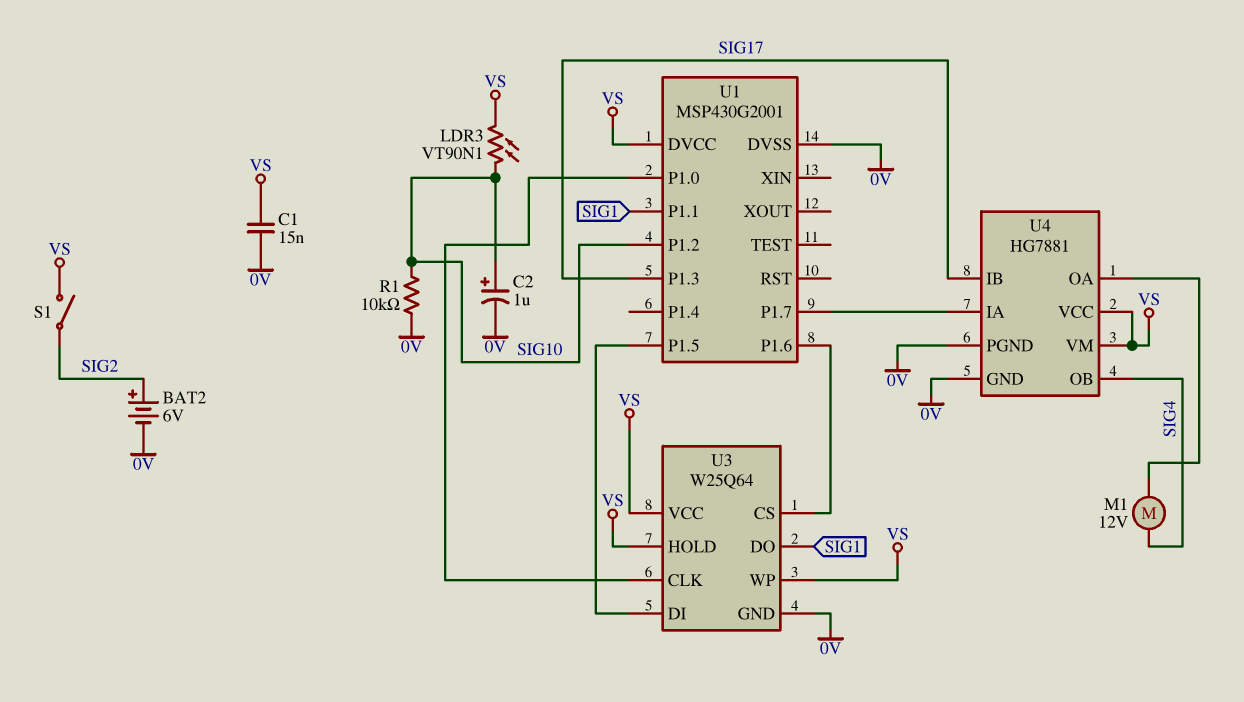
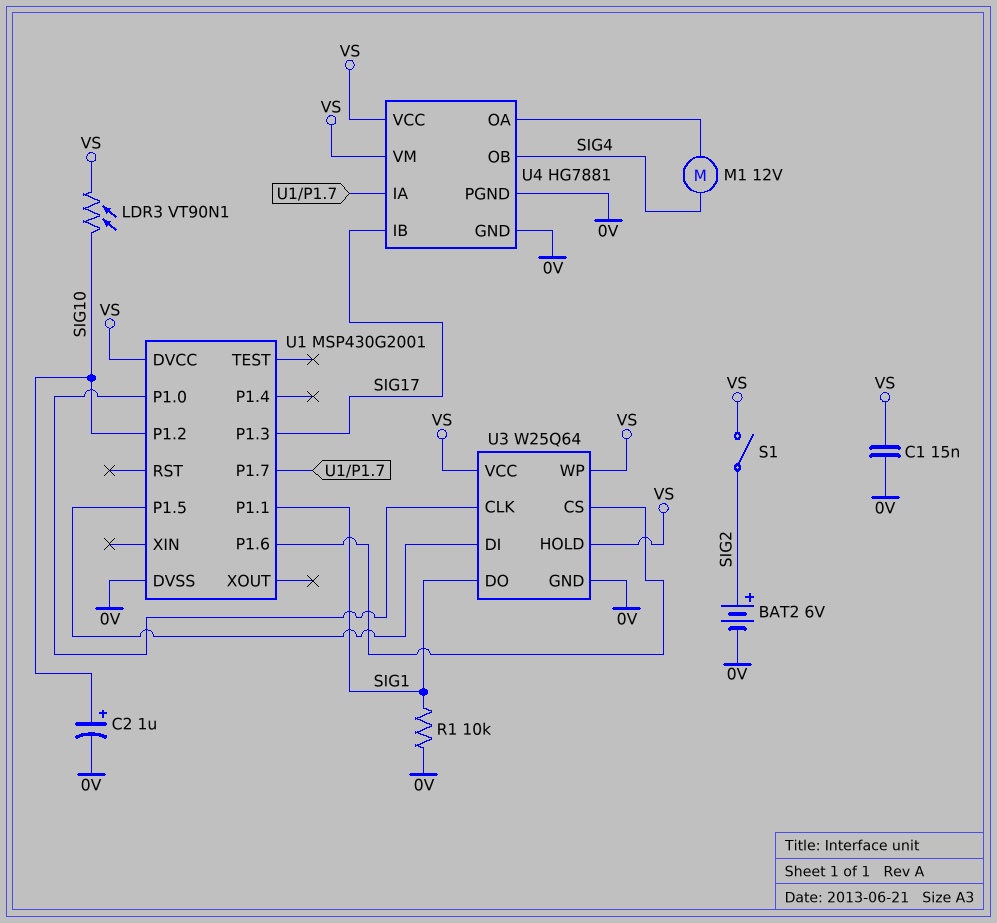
R1: 10k (0V, SIG10) -> 10k (0V, SIG1)

